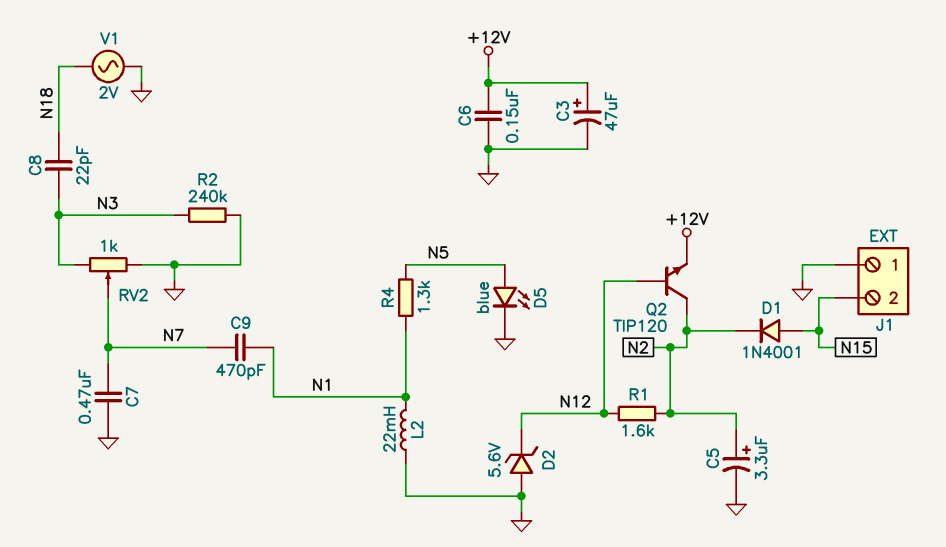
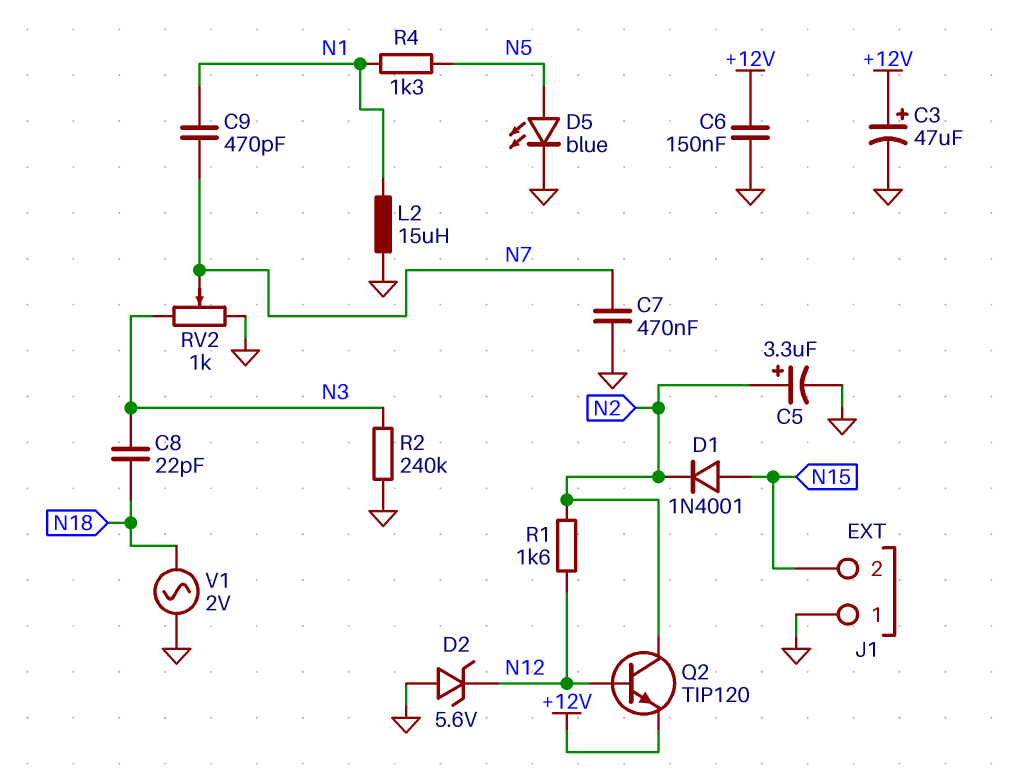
L2: 22mH (GND, N1) -> 15uH (GND, N1)

